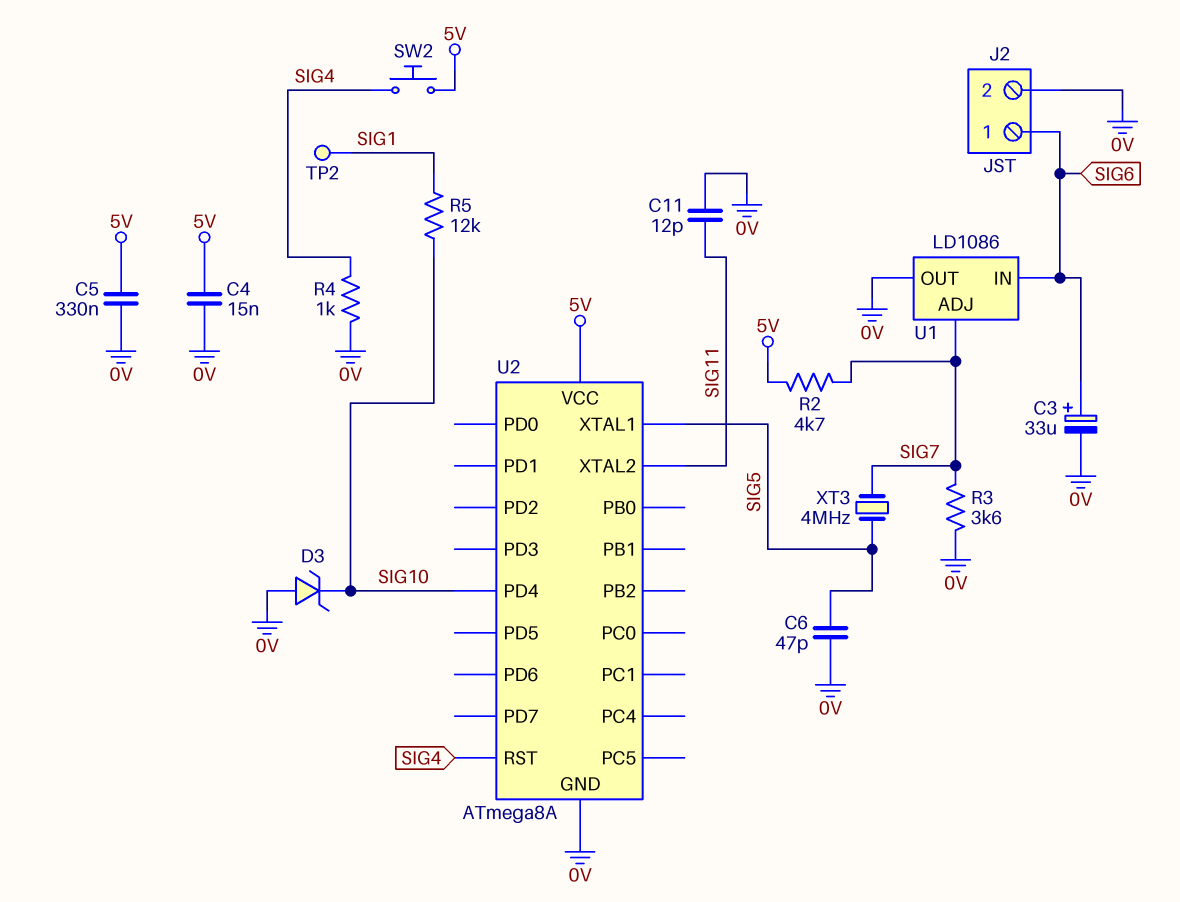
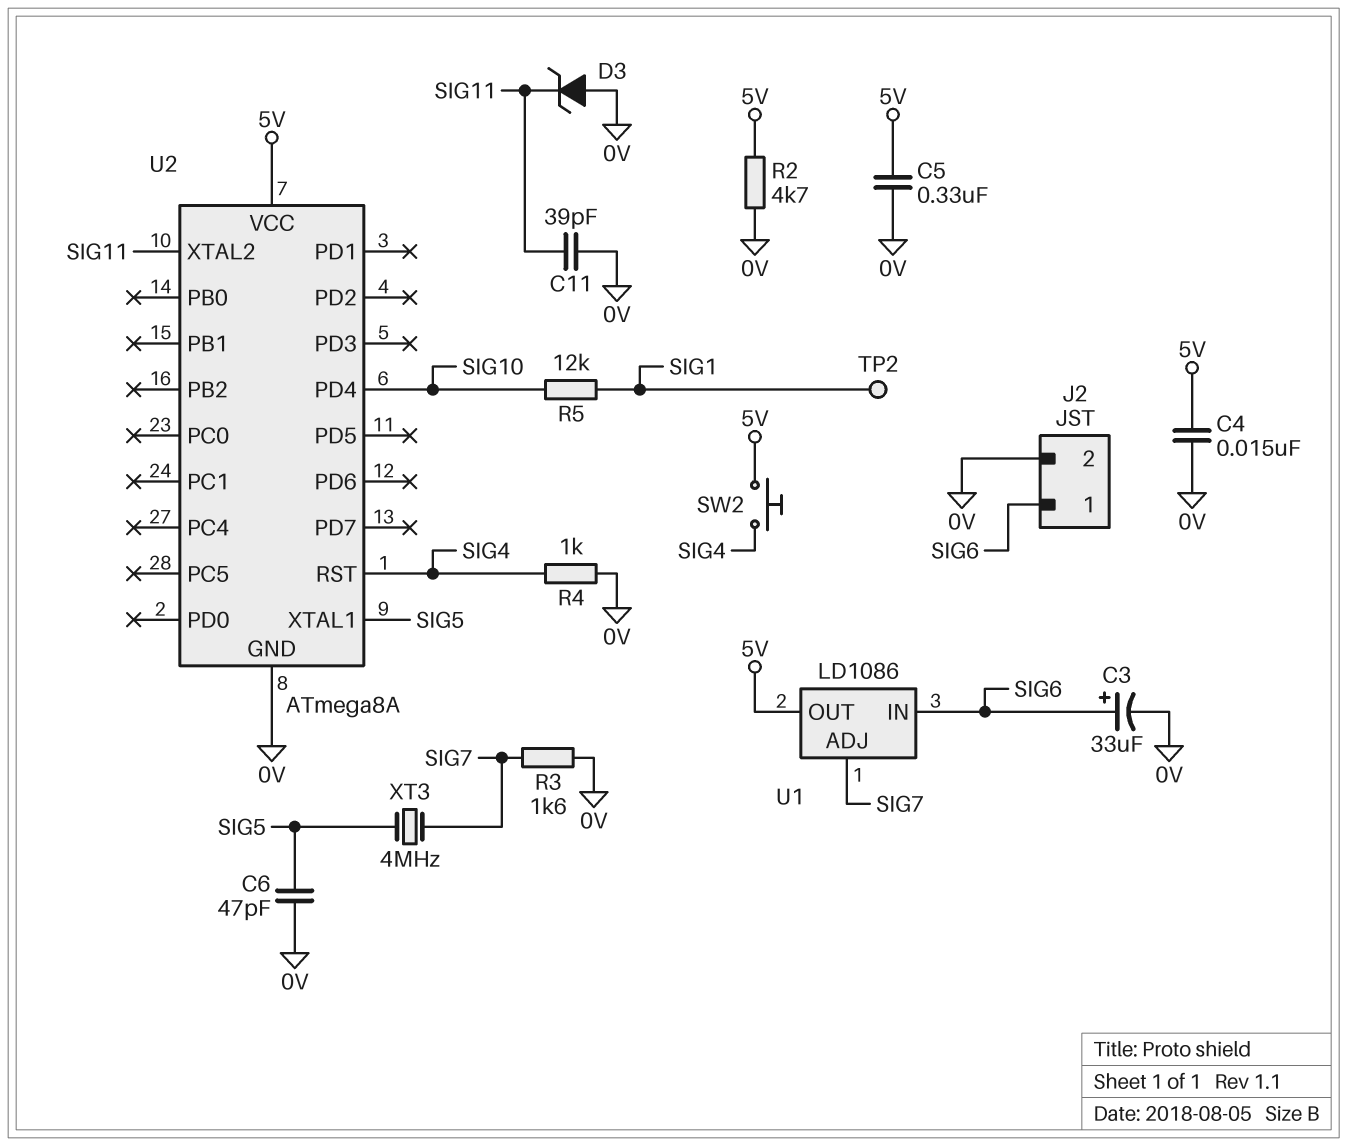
C11: 12pF (0V, SIG11) -> 39pF (0V, SIG11)
D3: zener (A 0V, K SIG10) -> zener (A 0V, K SIG11)
R2: 4.7k (5V, SIG7) -> 4.7k (0V, 5V)
R3: 3.6k (0V, SIG7) -> 1.6k (0V, SIG7)
U1 pin OUT: 0V -> 5V

